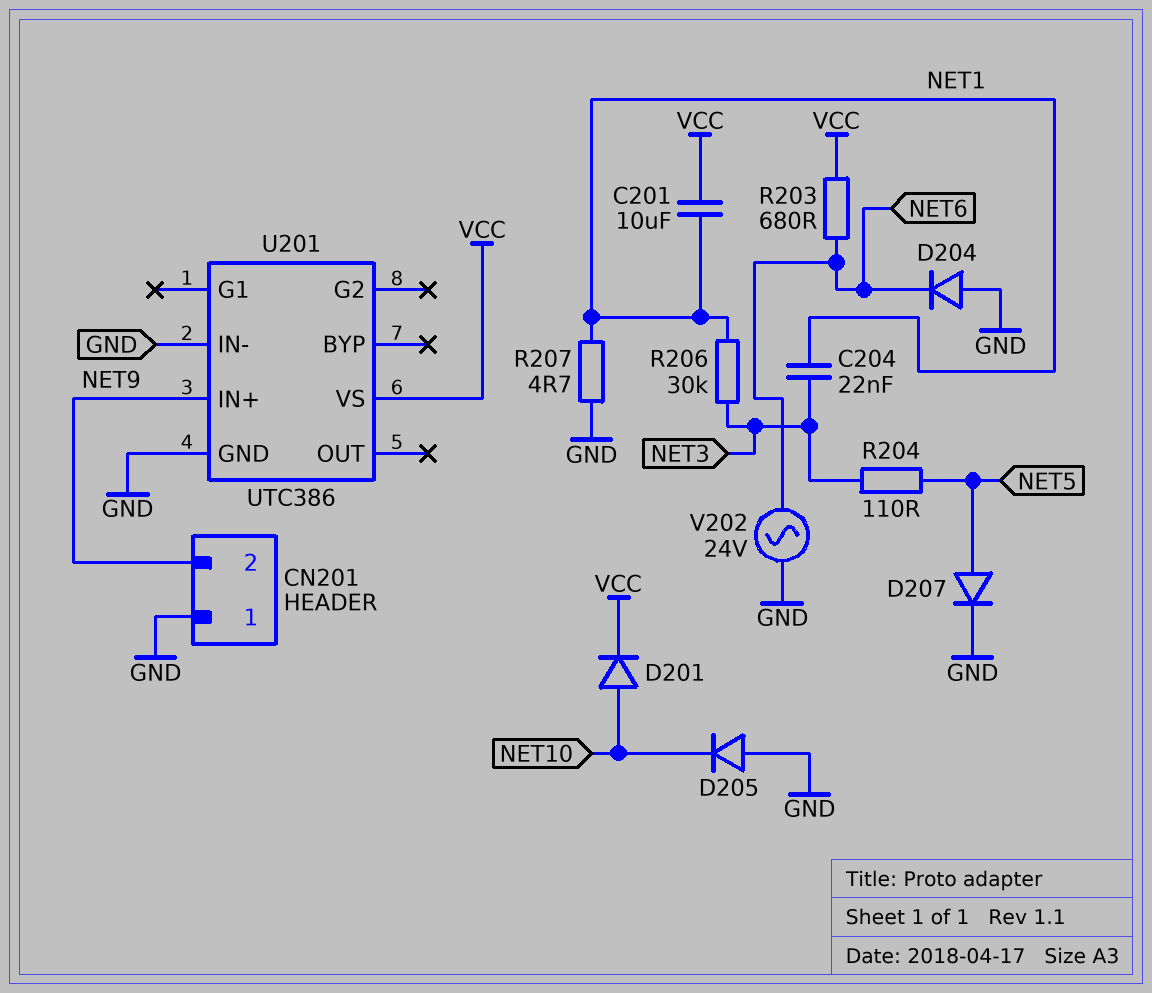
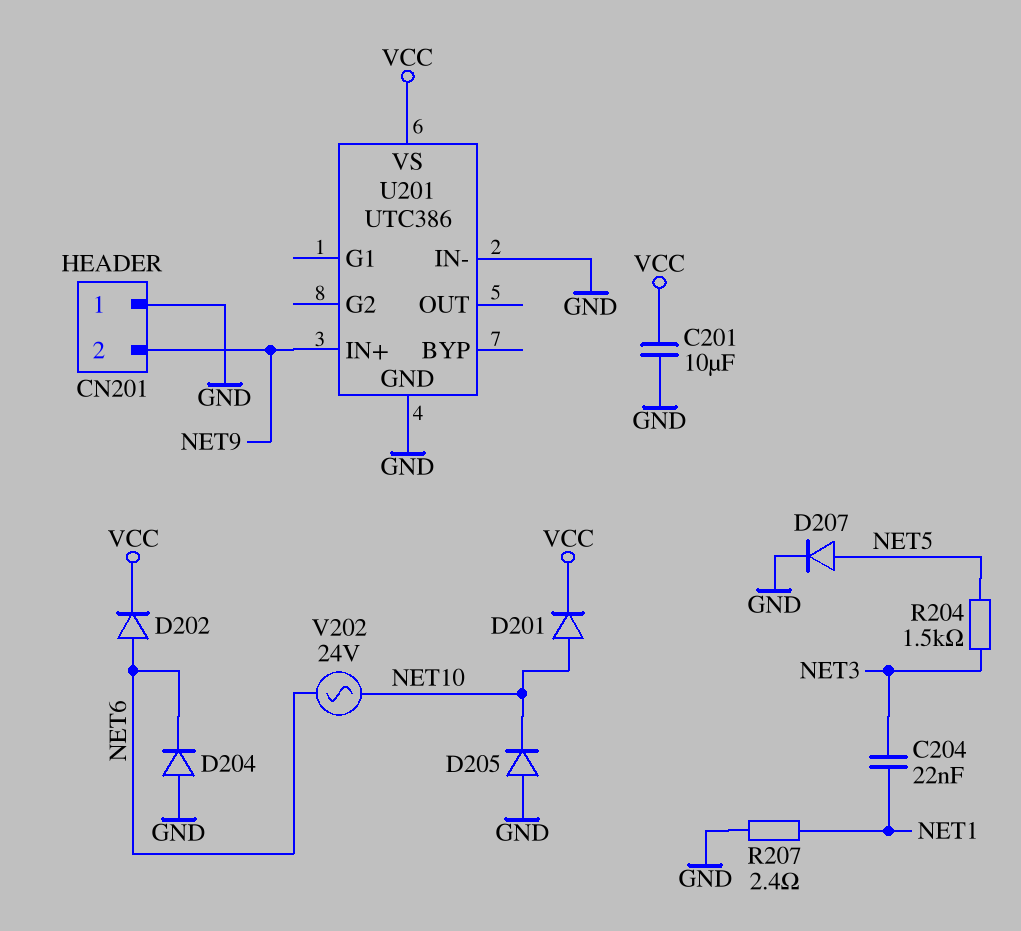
C201: 10uF (NET1, VCC) -> 10uF (GND, VCC)
D202: none -> diode (A NET6, K VCC)
R203: 680 (NET6, VCC) -> none
R204: 110 (NET3, NET5) -> 1.5k (NET3, NET5)
R206: 30k (NET1, NET3) -> none
R207: 4.7 (GND, NET1) -> 2.4 (GND, NET1)
V202: AC 24V (GND, NET6) -> AC 24V (NET6, NET10)

